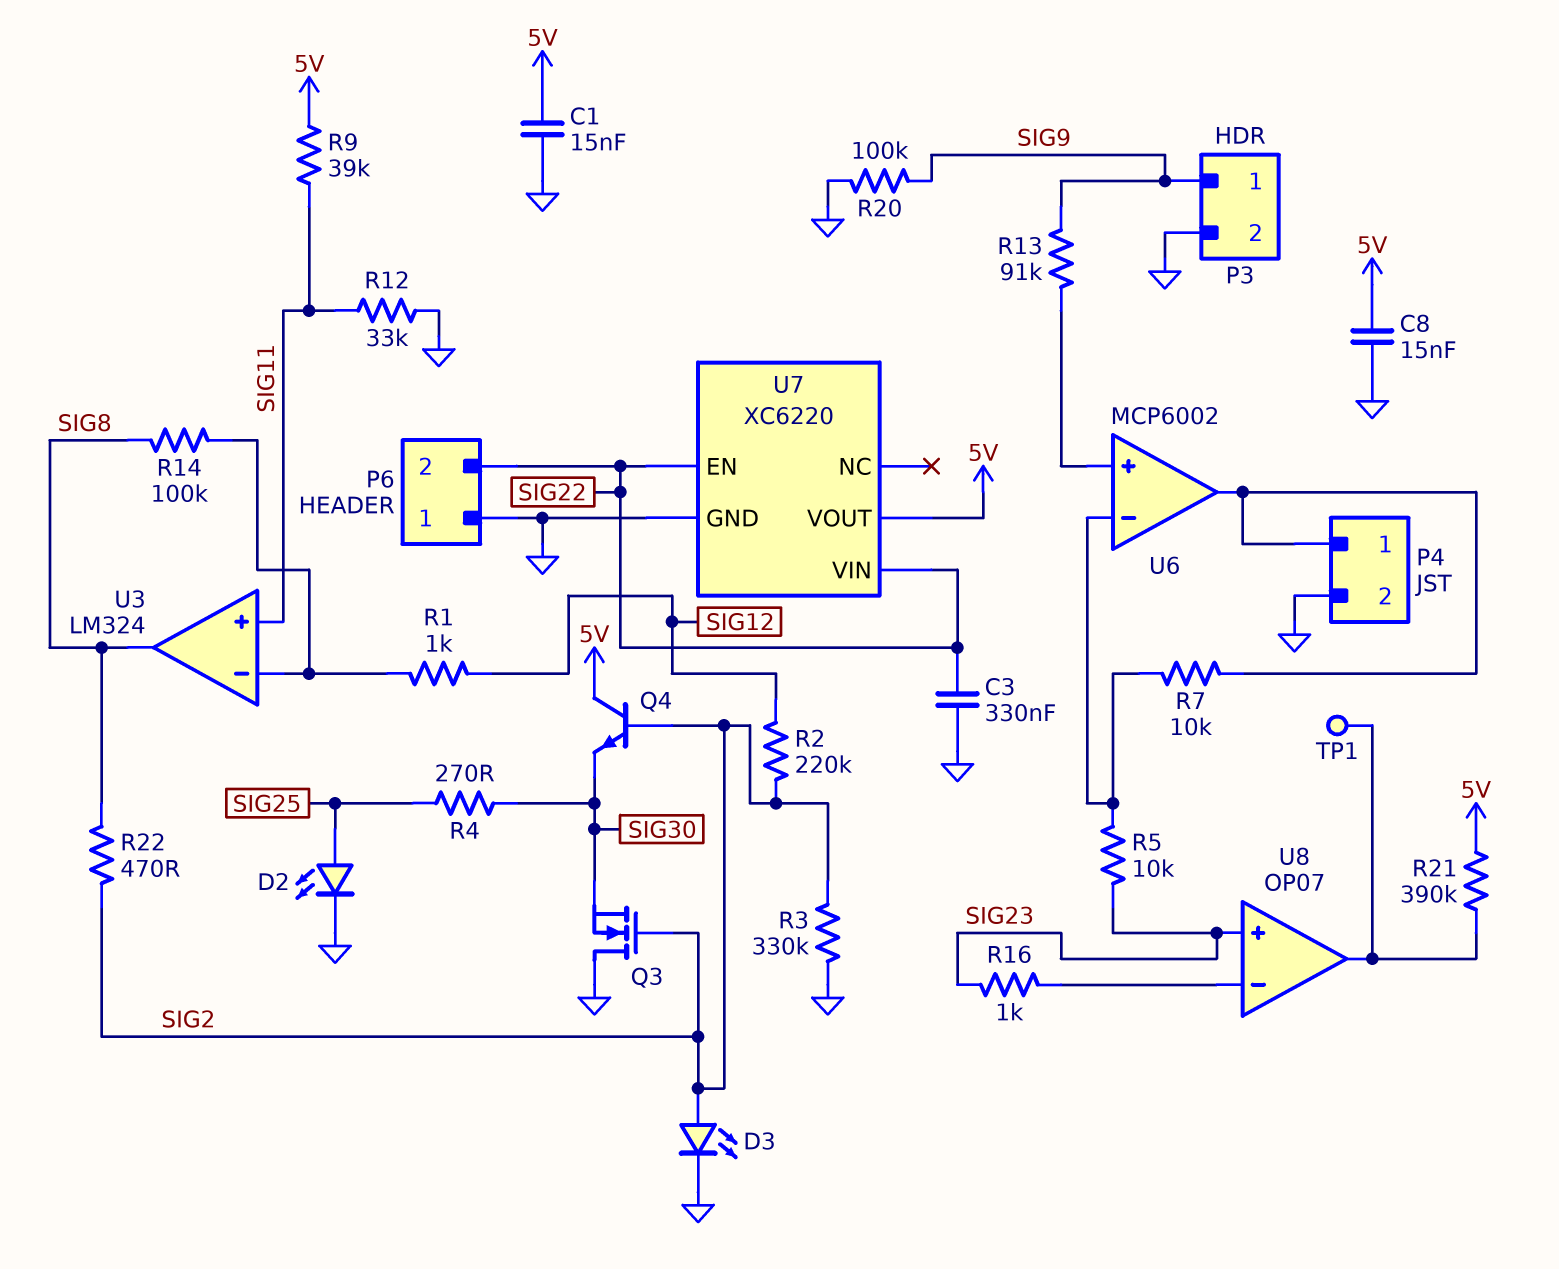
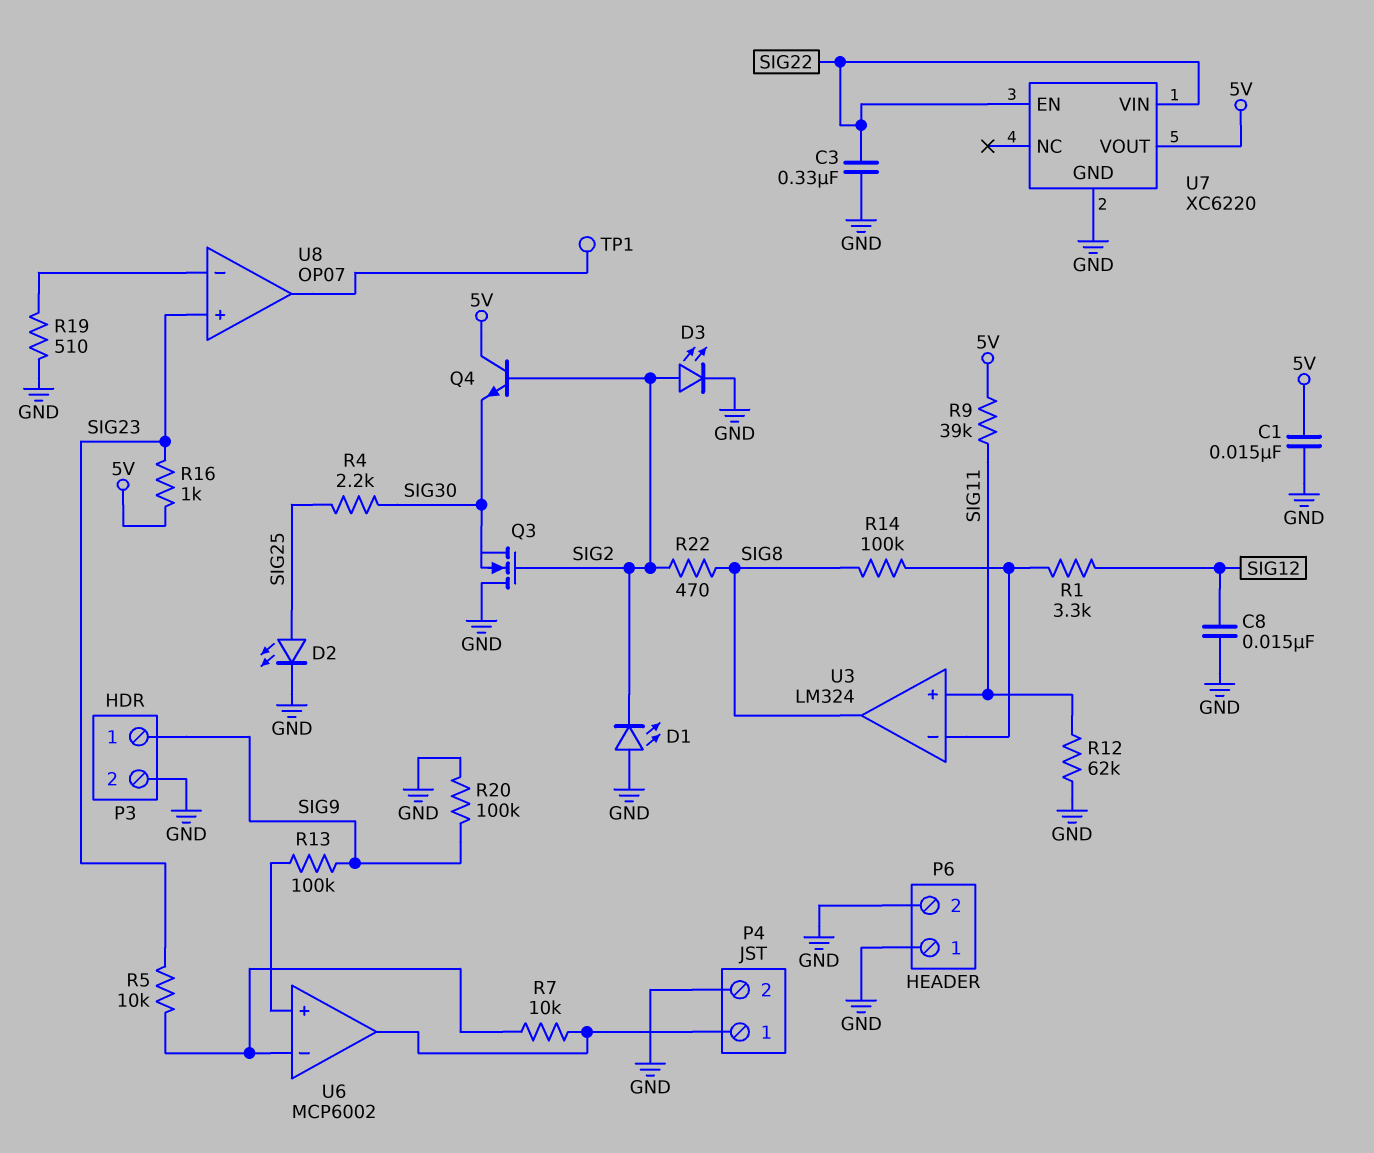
C8: 15nF (5V, GND) -> 15nF (GND, SIG12)
D1: none -> LED (A GND, K SIG2)
P6 pin 2: SIG22 -> GND
R1: 1k (SIG12, U3/in-) -> 3.3k (SIG12, U3/in-)
R2: 220k (SIG2, SIG12) -> none
R3: 330k (GND, SIG2) -> none
R4: 270 (SIG25, SIG30) -> 2.2k (SIG25, SIG30)
R12: 33k (GND, SIG11) -> 62k (GND, SIG11)
R13: 91k (SIG9, U6/in+) -> 100k (SIG9, U6/in+)
R16: 1k (SIG23, U8/in-) -> 1k (5V, SIG23)
R19: none -> 510 (GND, U8/in-)
R21: 390k (5V, U8/out) -> none

